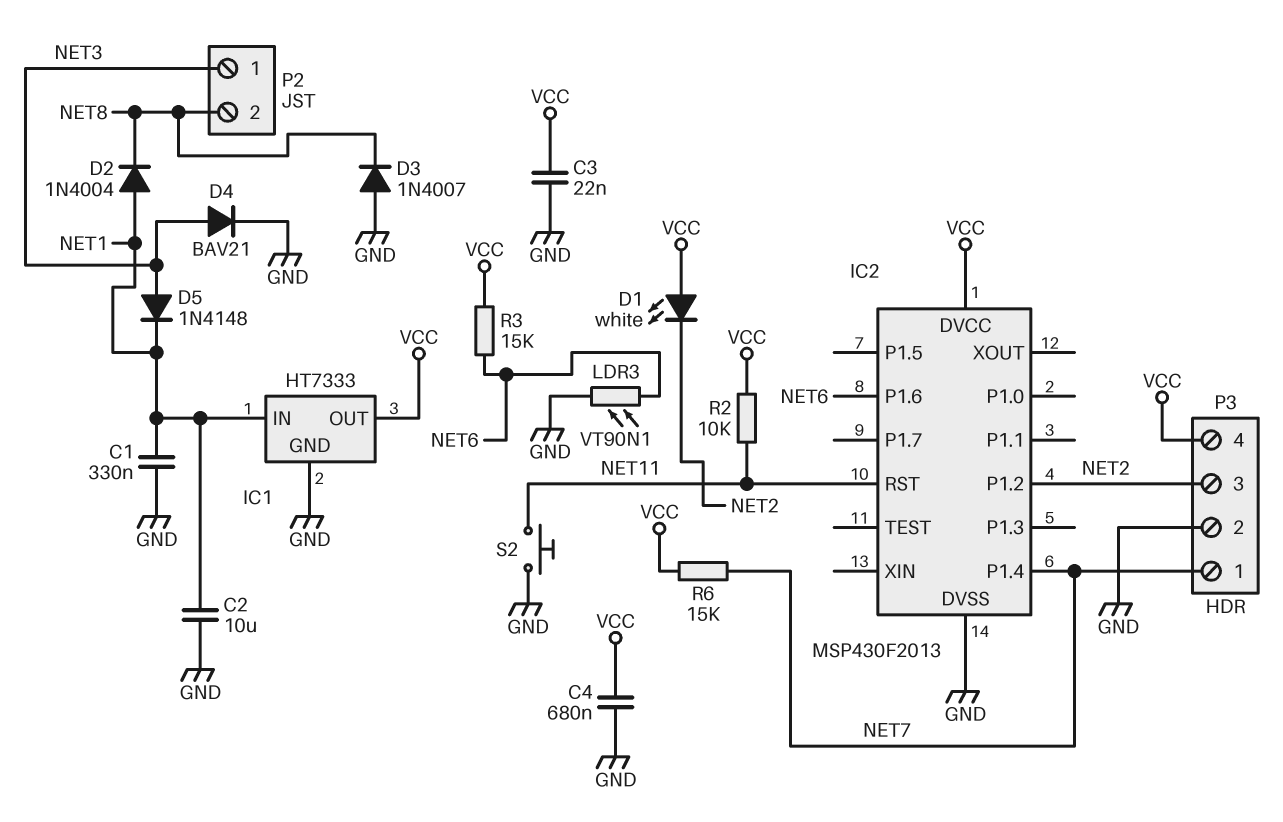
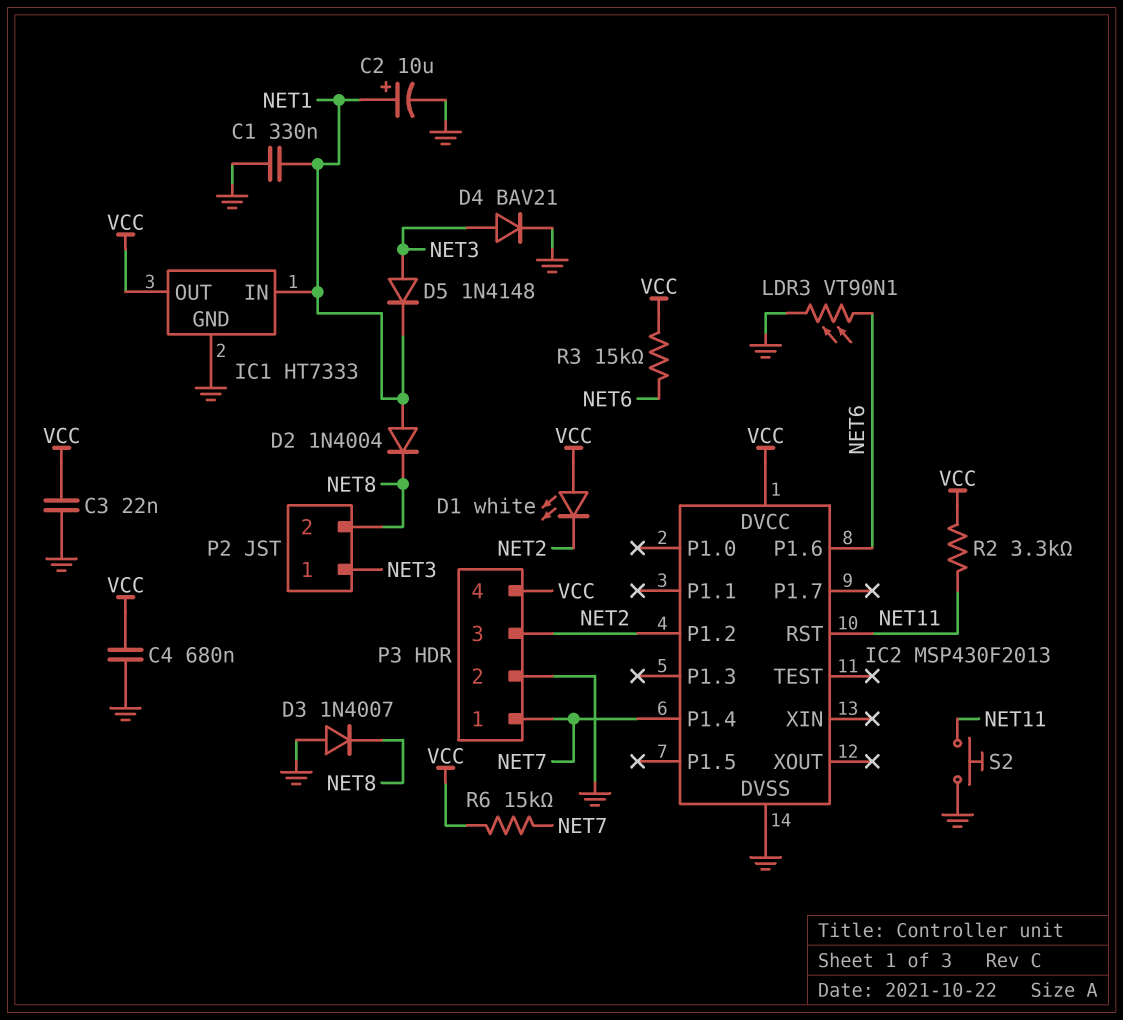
C2: 10uF (GND, NET1) -> 10uF (plus NET1, minus GND)
R2: 10k (NET11, VCC) -> 3.3k (NET11, VCC)

